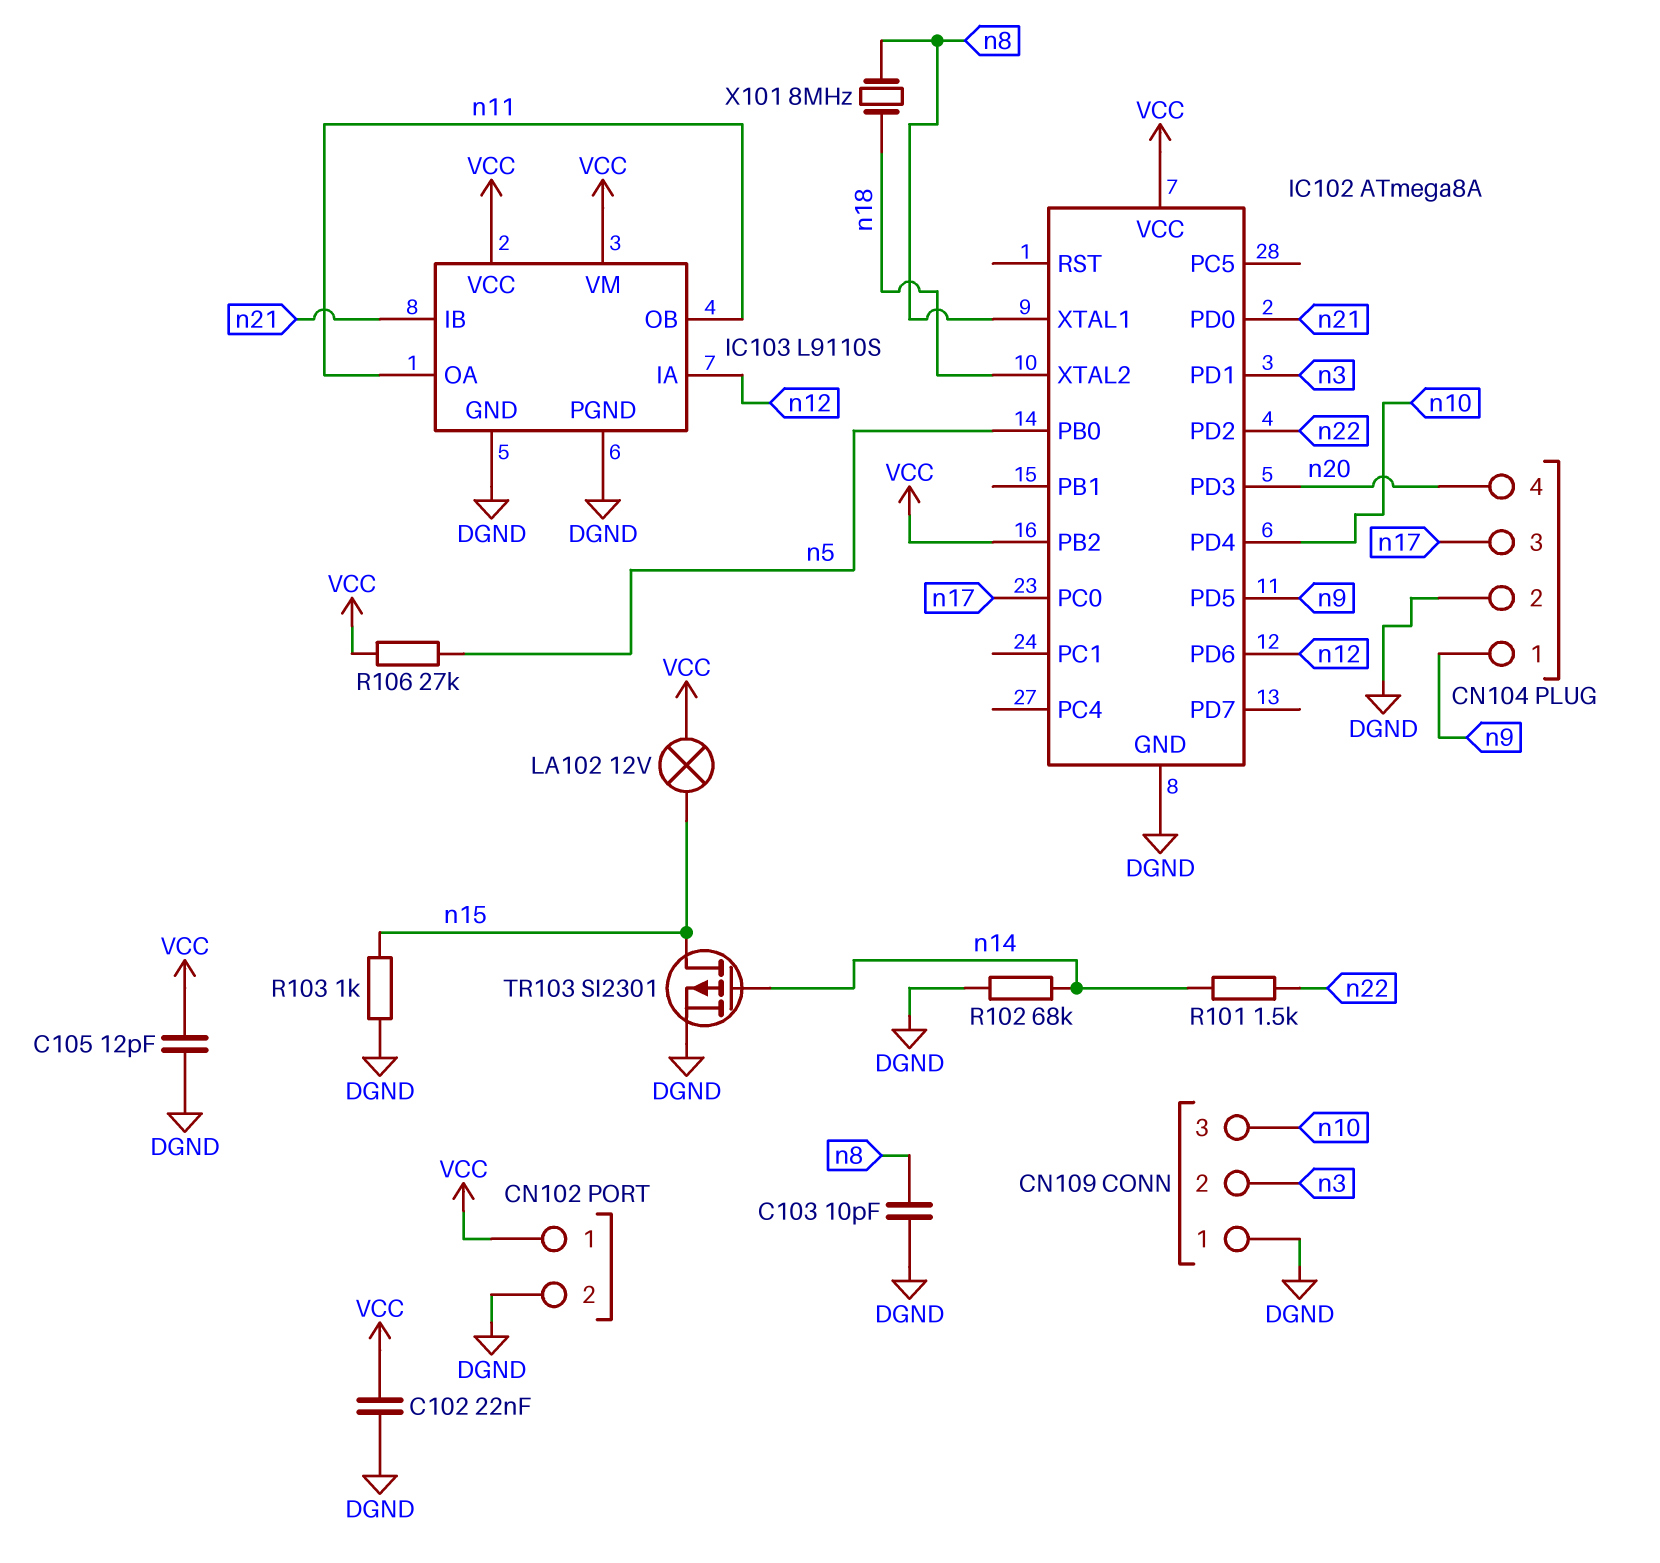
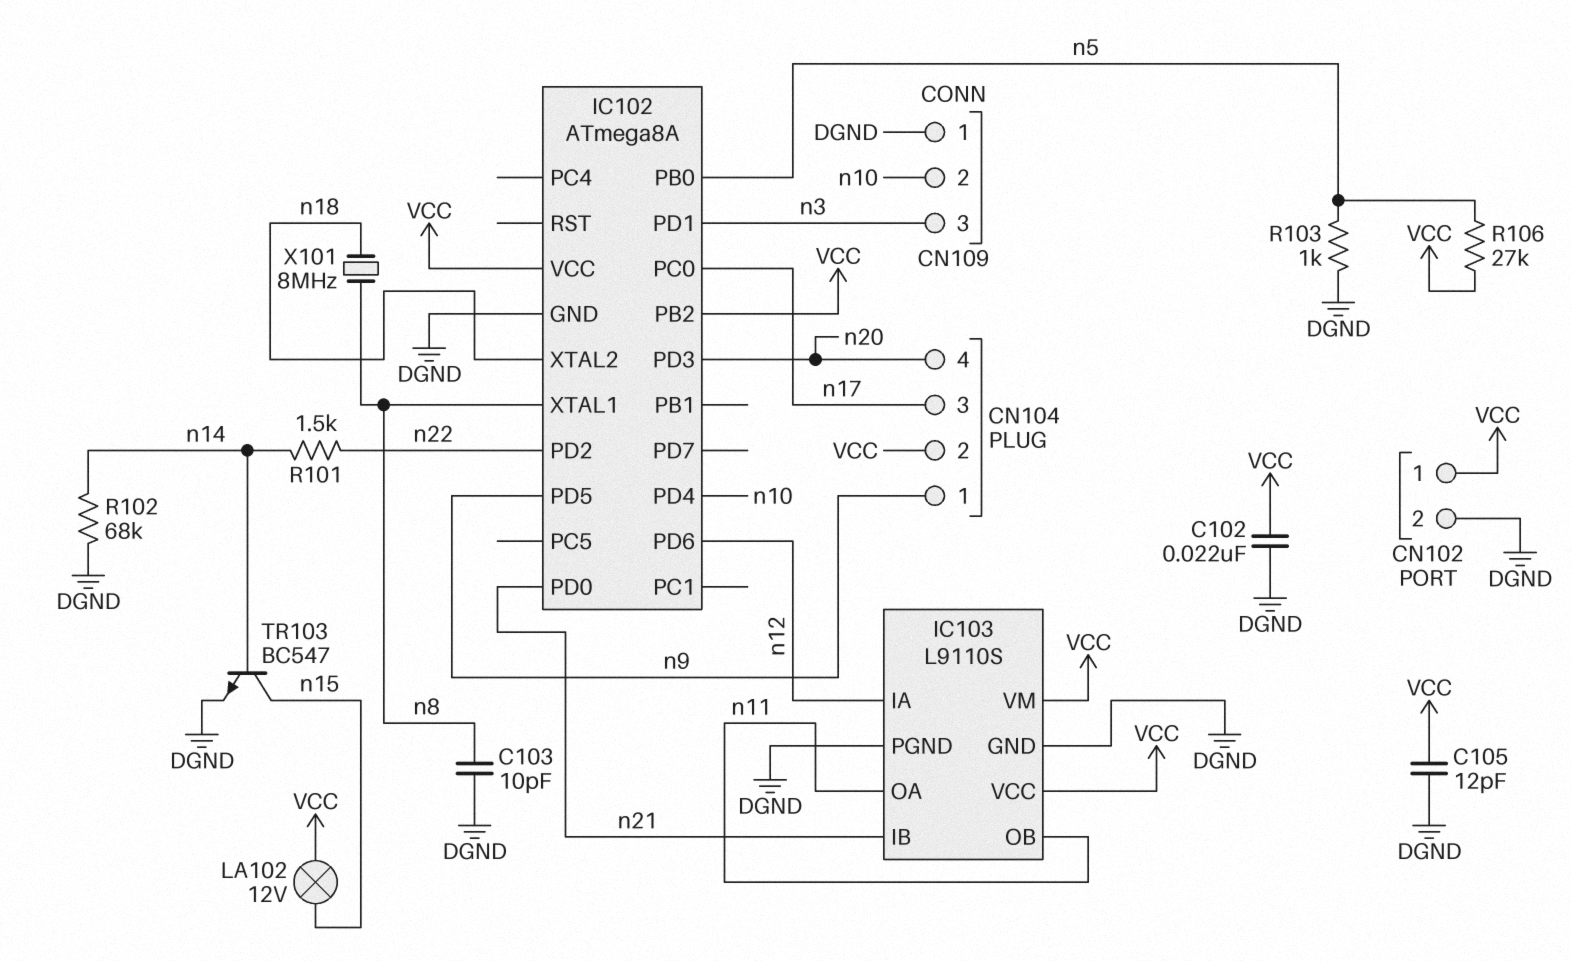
CN104 pin 2: DGND -> VCC
CN109 pin 2: n3 -> n10
CN109 pin 3: n10 -> n3
R103: 1k (DGND, n15) -> 1k (DGND, n5)
TR103: PMOS SI2301 (G n14, D n15, S DGND) -> NPN BC547 (B n14, C n15, E DGND)

